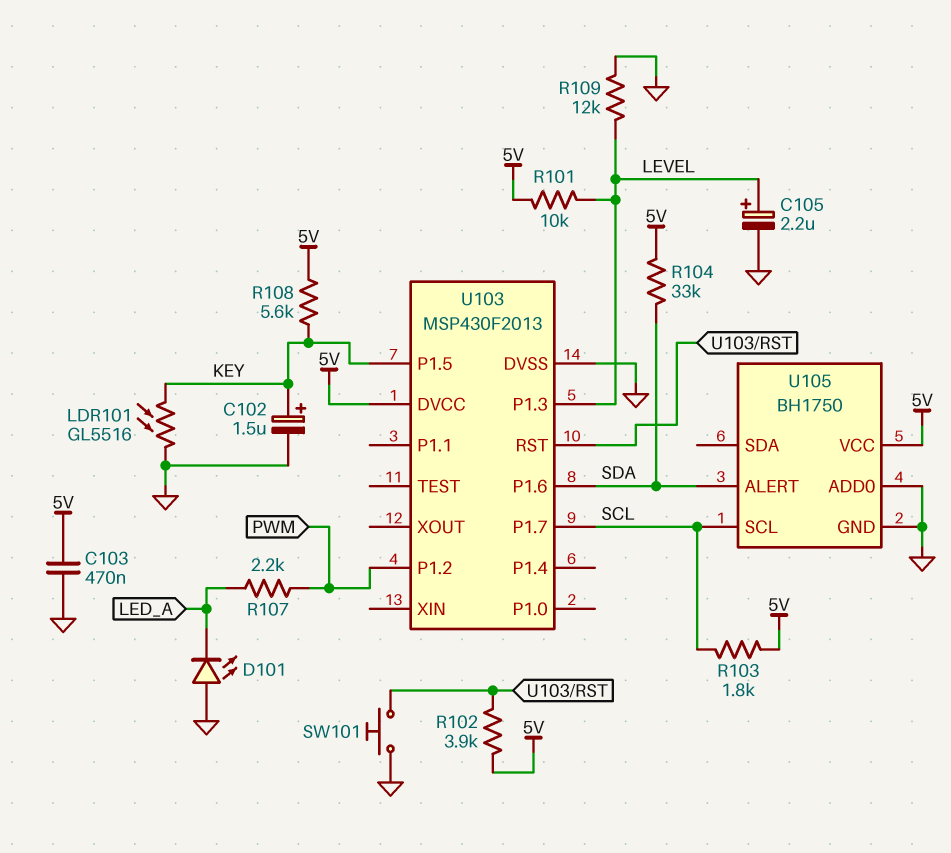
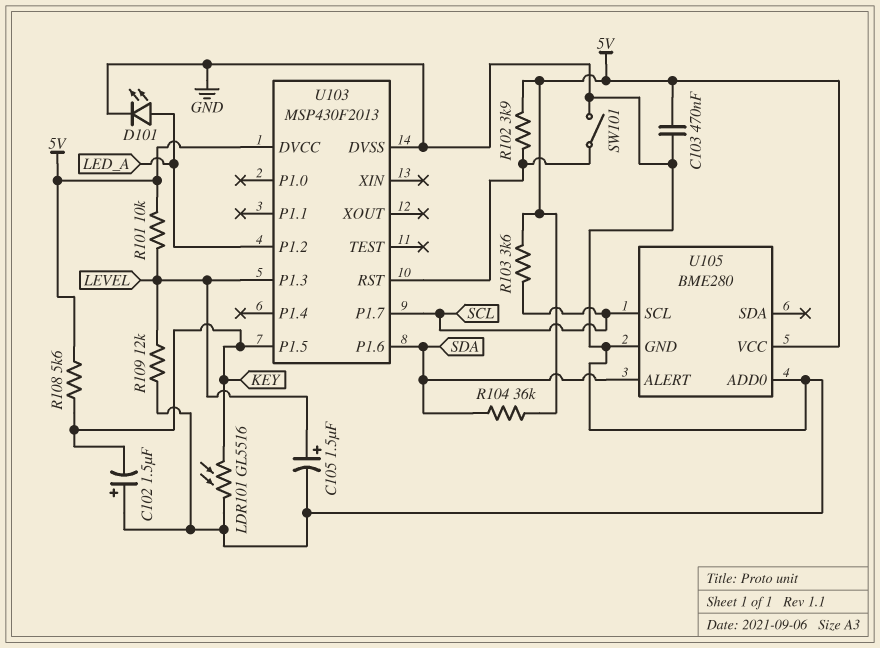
C102: 1.5uF (plus KEY, minus GND) -> 1.5uF (plus GND, minus KEY)
C105: 2.2uF (plus LEVEL, minus GND) -> 1.5uF (plus LEVEL, minus GND)
D101: LED (A GND, K LED_A) -> LED (A LED_A, K GND)
R103: 1.8k (5V, SCL) -> 3.6k (5V, SCL)
R104: 33k (5V, SDA) -> 36k (5V, SDA)
R107: 2.2k (LED_A, PWM) -> none
SW101: button (GND, U103/RST) -> switch (GND, U103/RST)
U103 pin P1.2: PWM -> LED_A
U105: BH1750 -> BME280

